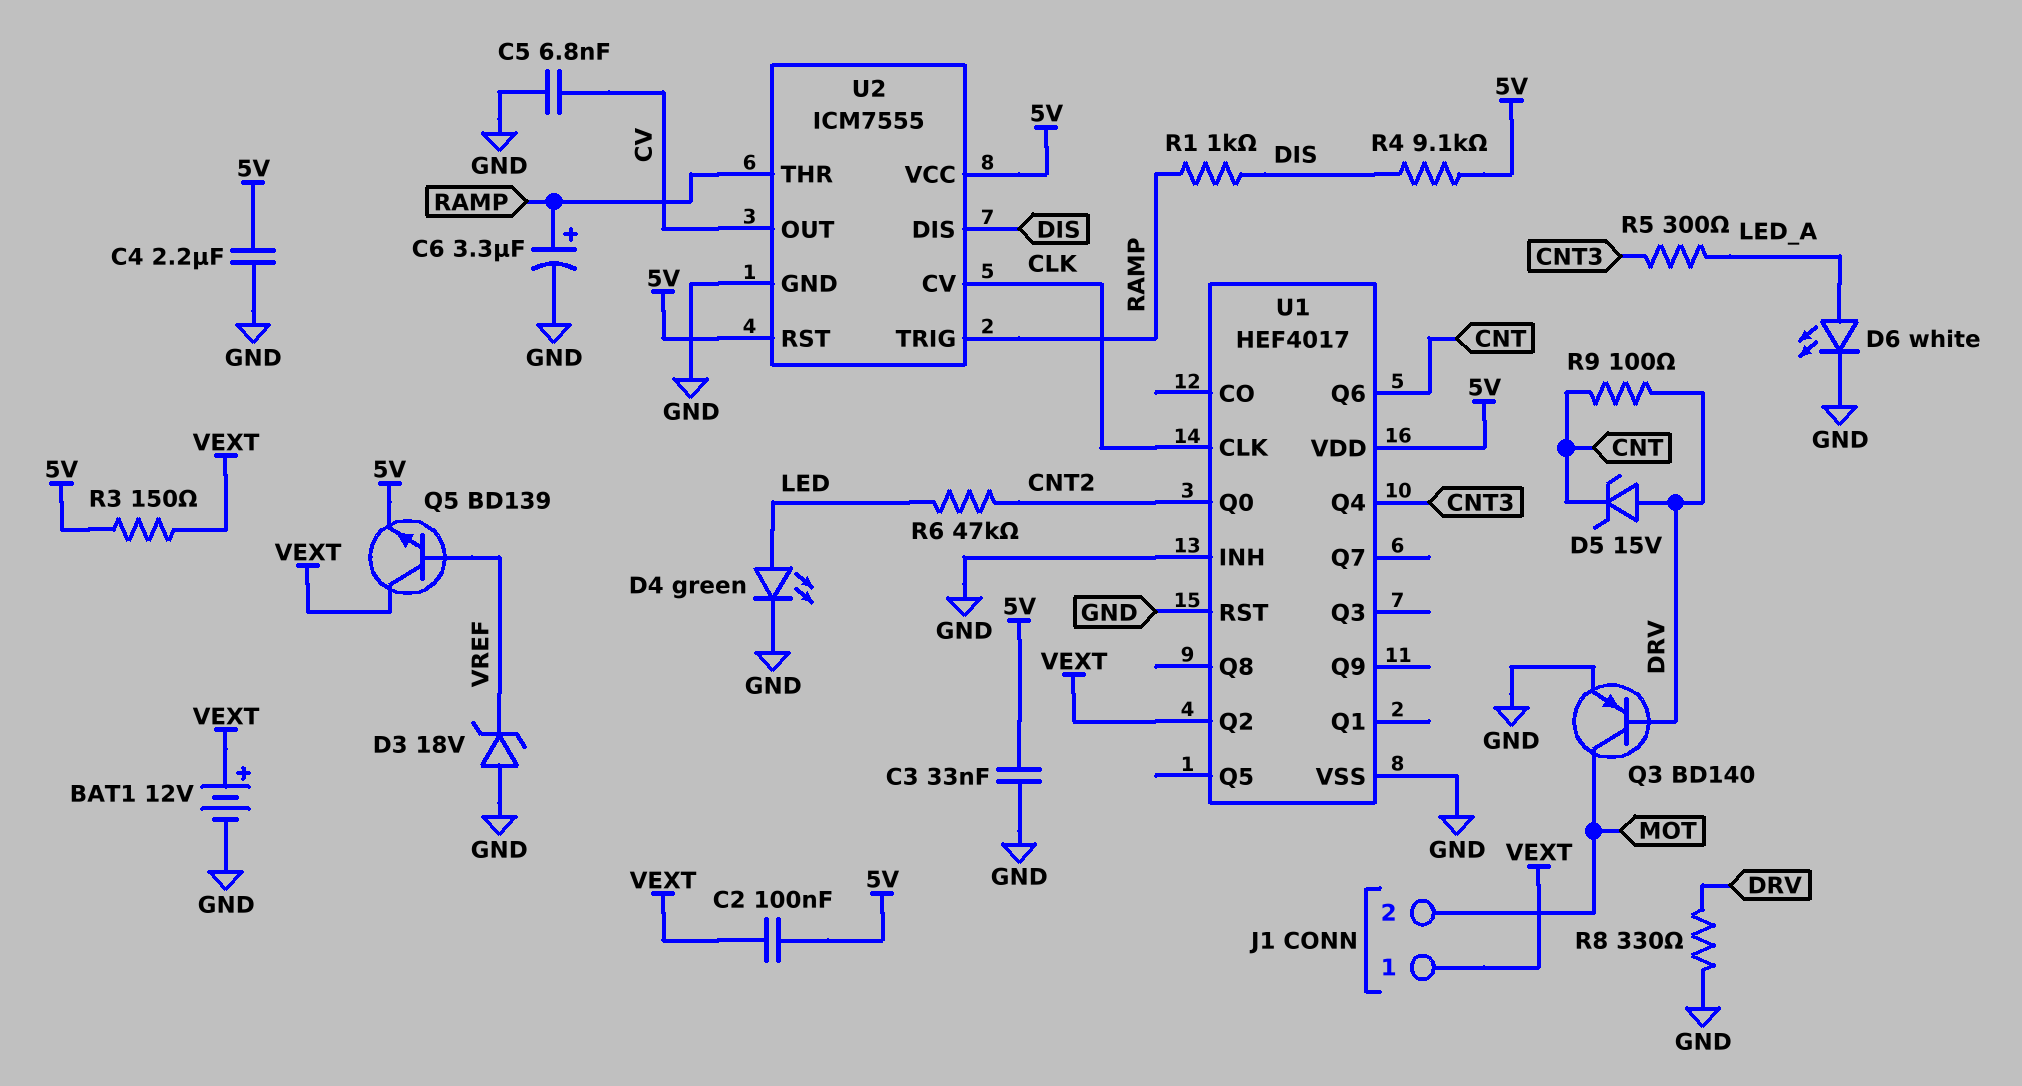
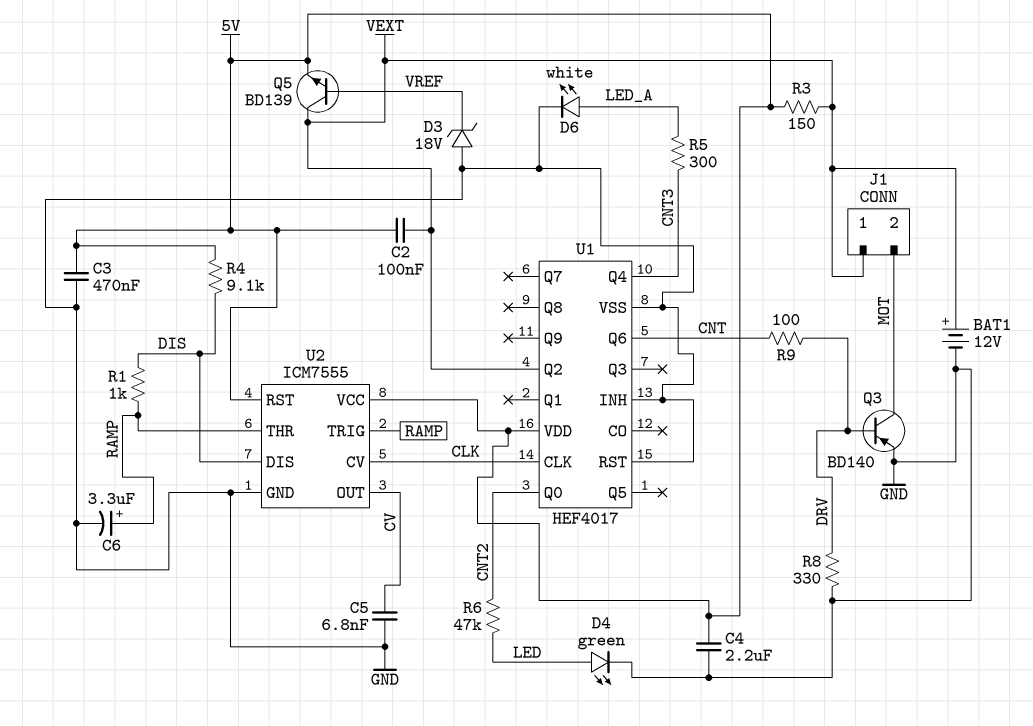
C3: 33nF (5V, GND) -> 470nF (5V, GND)
D5: zener 15V (A DRV, K CNT) -> none

